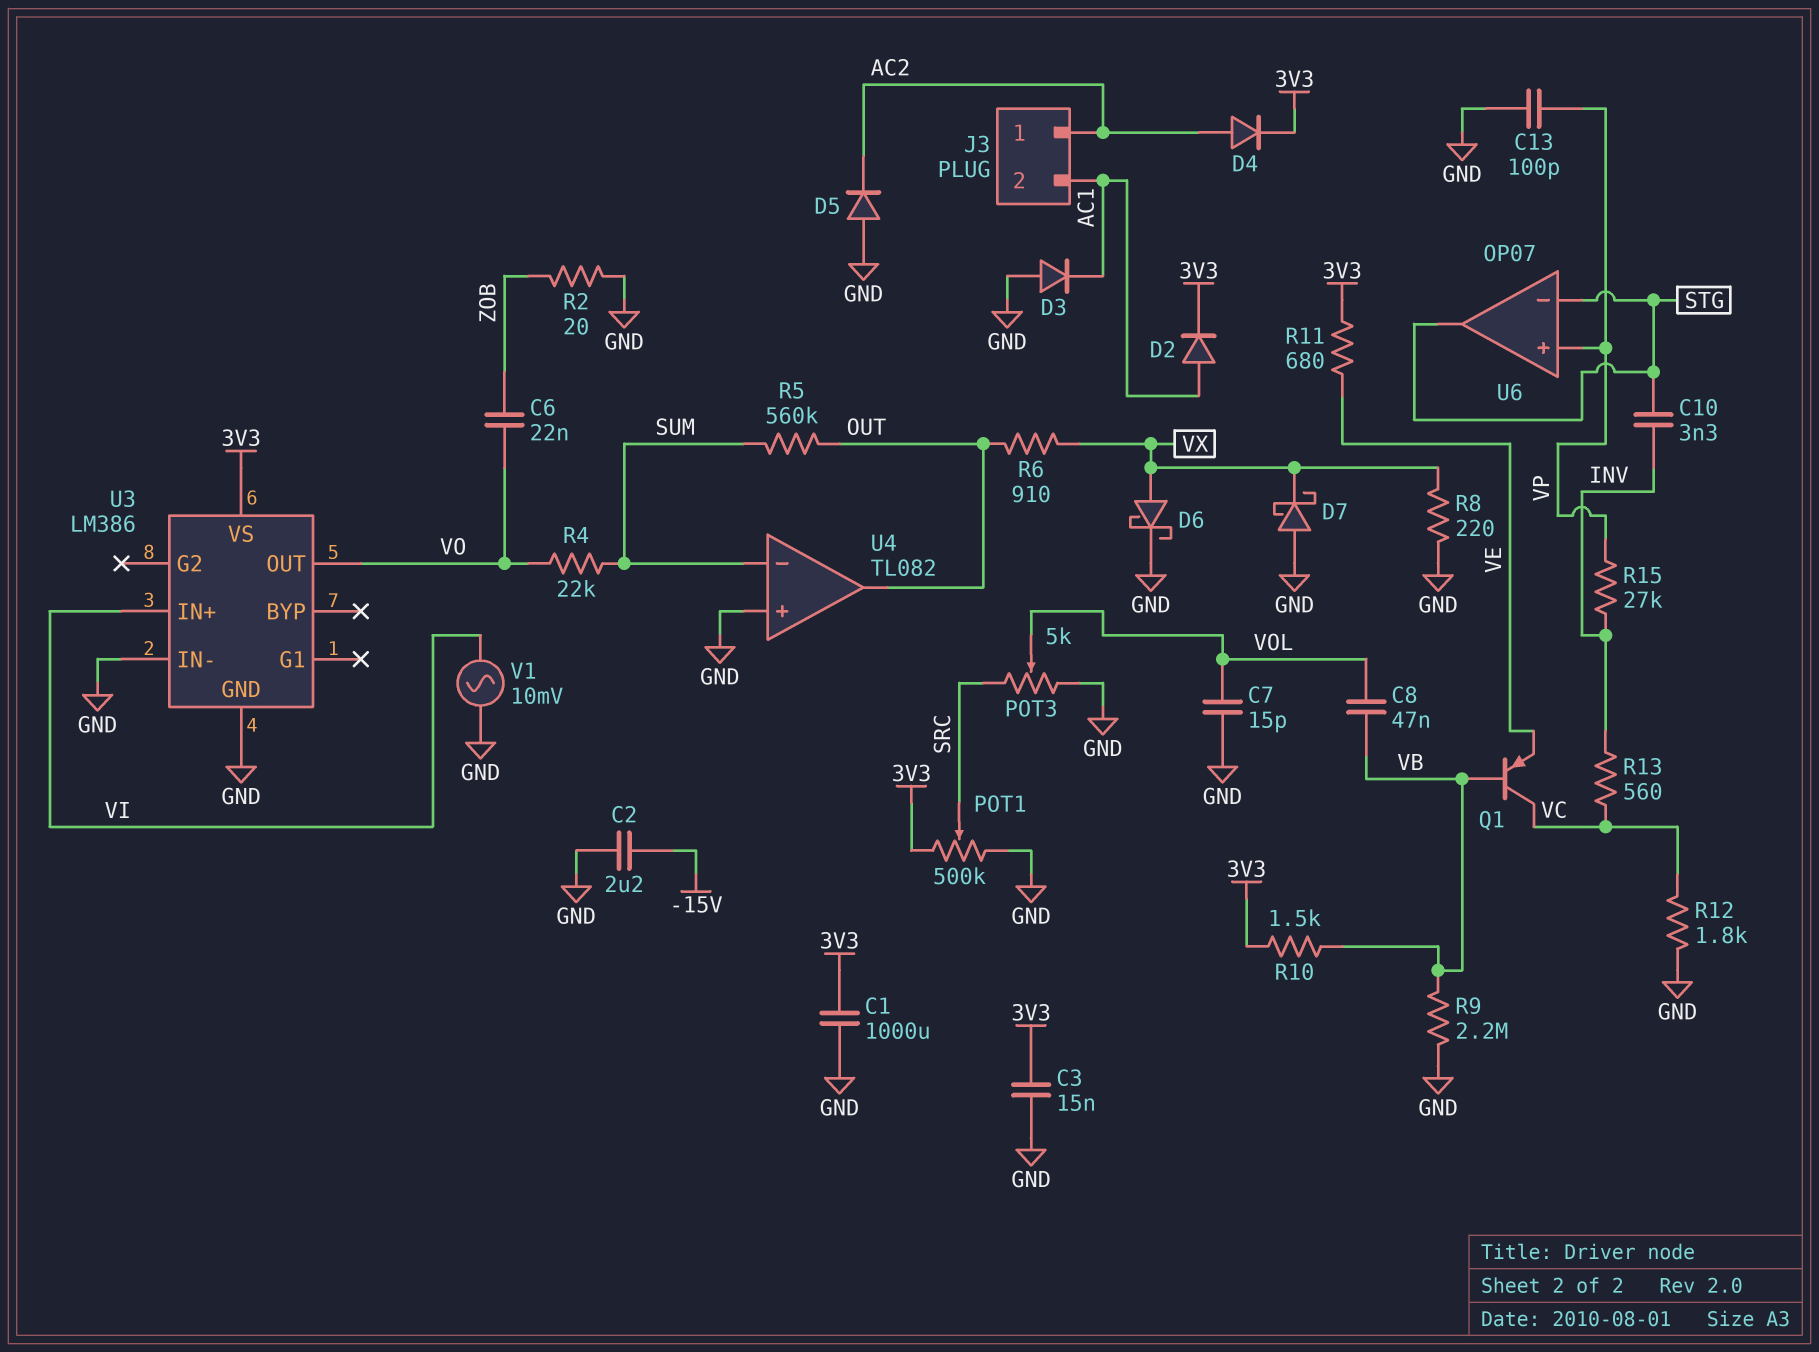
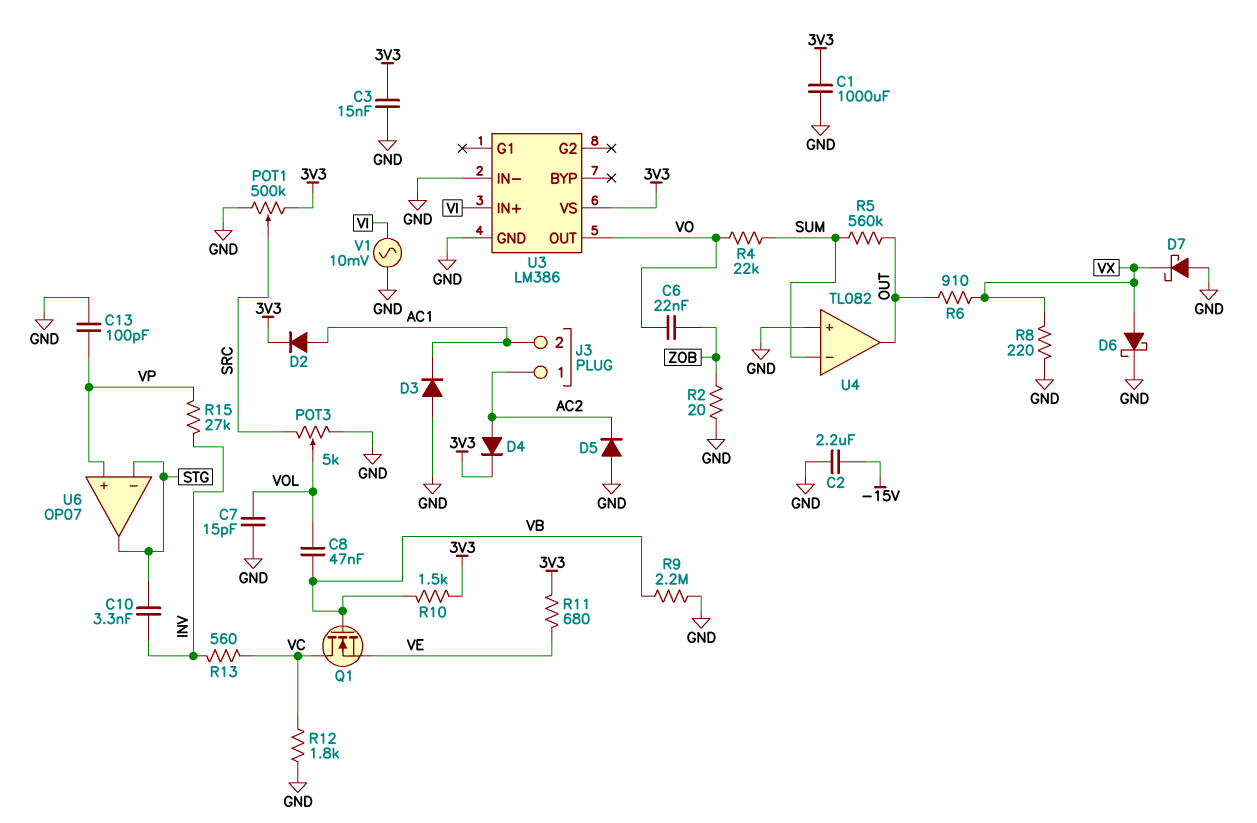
Q1: PNP (B VB, C VC, E VE) -> NMOS (G VB, D VC, S VE)

